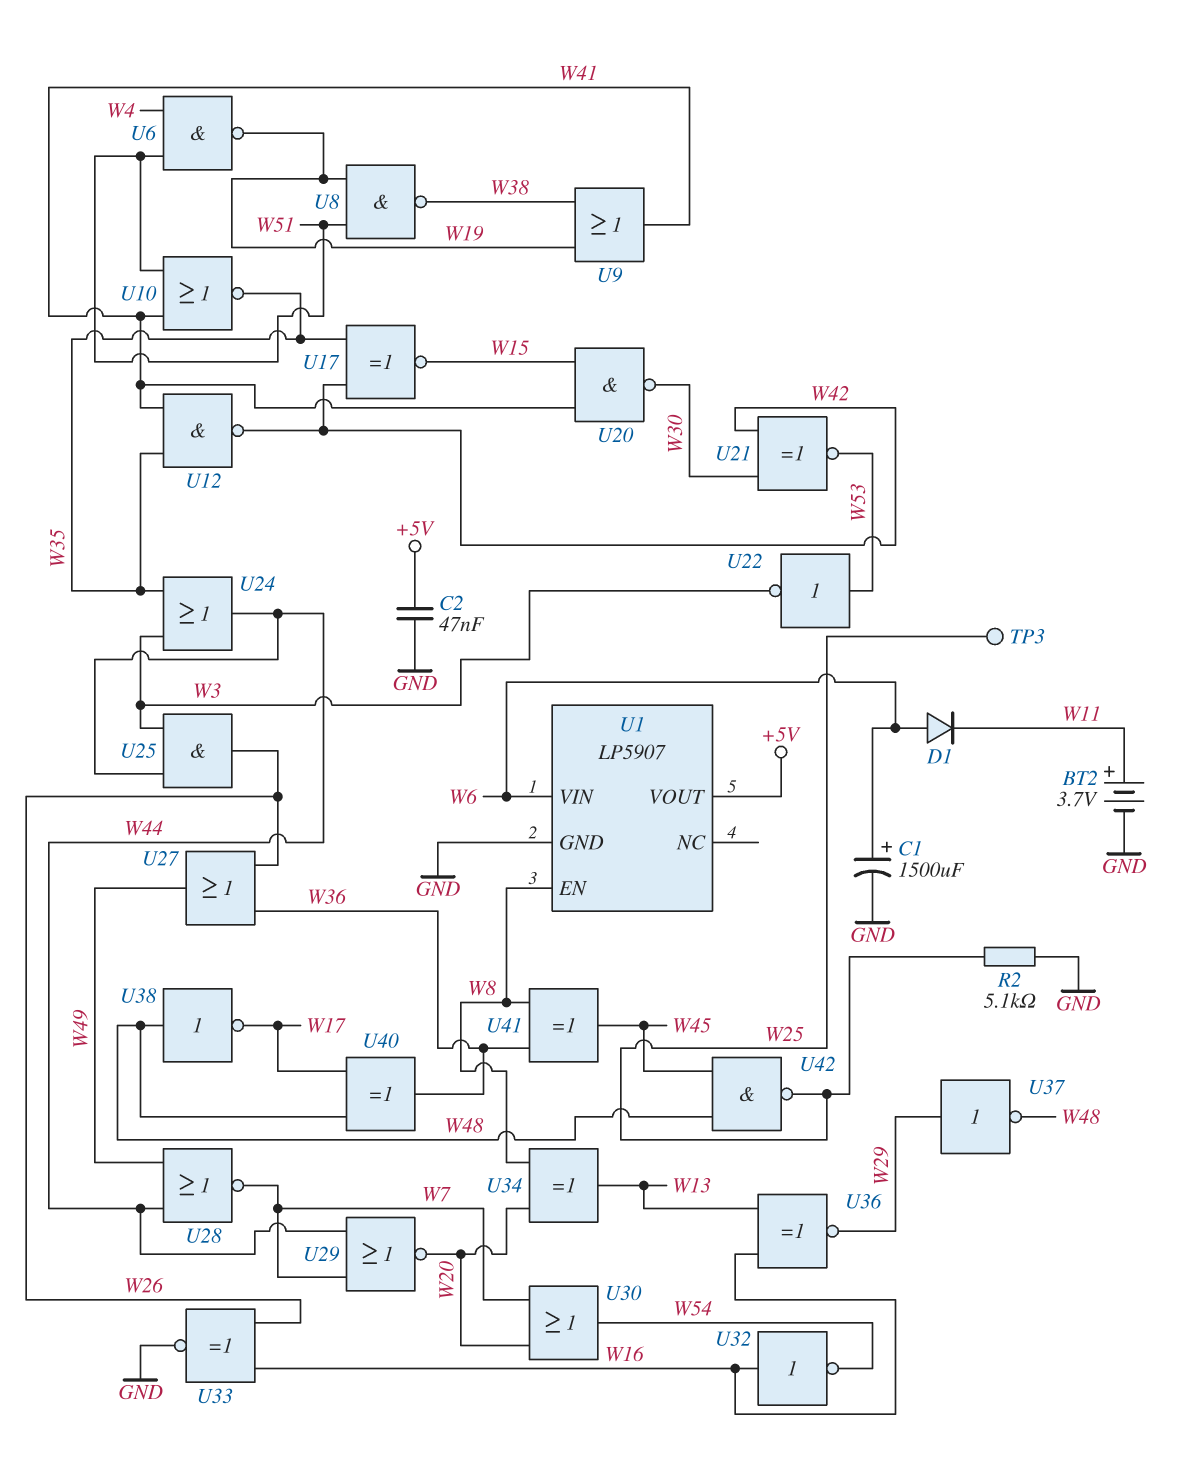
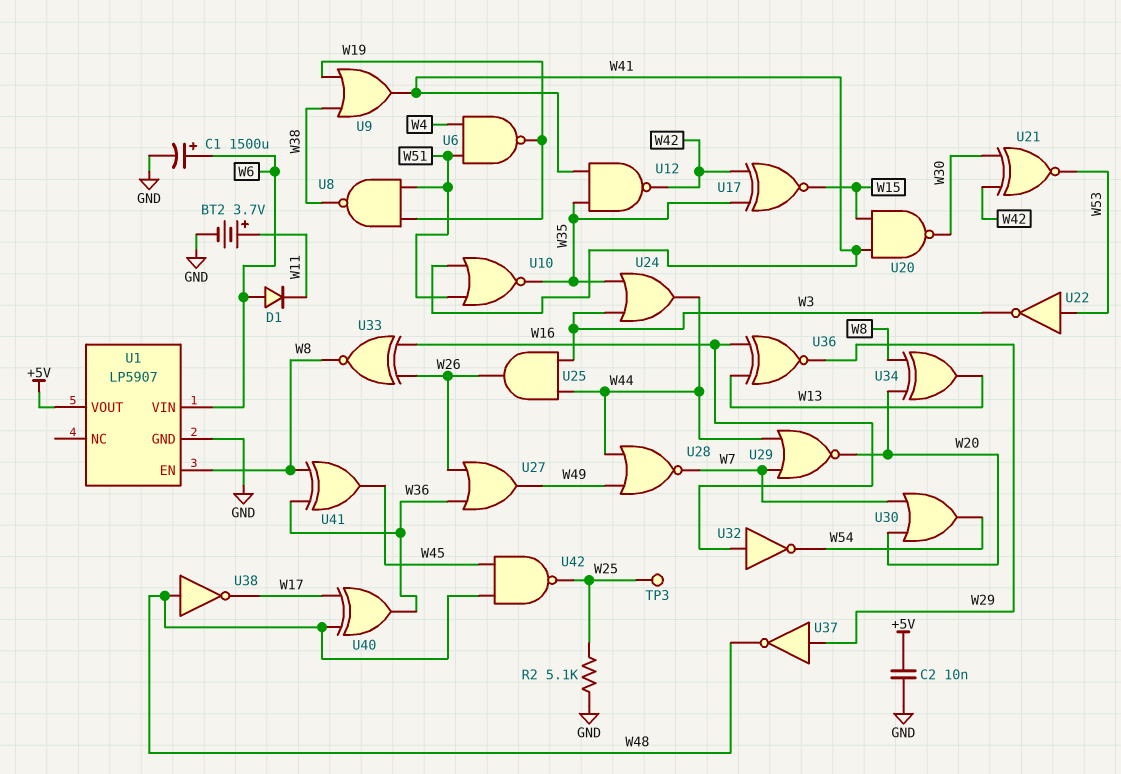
C2: 47nF (+5V, GND) -> 10nF (+5V, GND)
U33: XNOR (in W16, in W26, out GND) -> XNOR (in W16, in W26, out W8)

